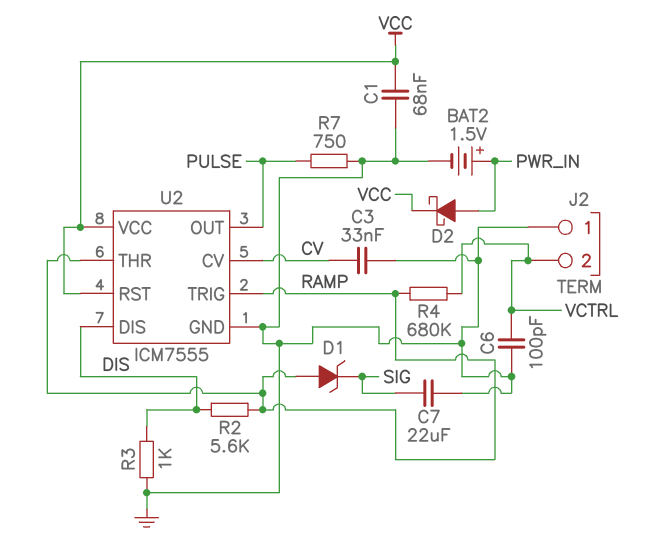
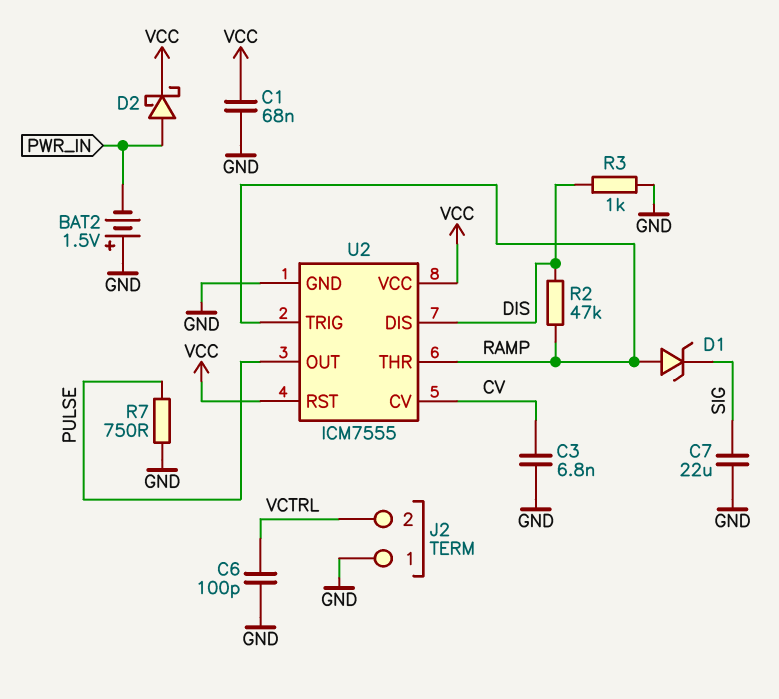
BAT2: 1.5V (plus PWR_IN, minus GND) -> 1.5V (plus GND, minus PWR_IN)
C3: 33nF (CV, GND) -> 6.8nF (CV, GND)
R2: 5.6k (DIS, RAMP) -> 47k (DIS, RAMP)
R4: 680k (RAMP, VCTRL) -> none

